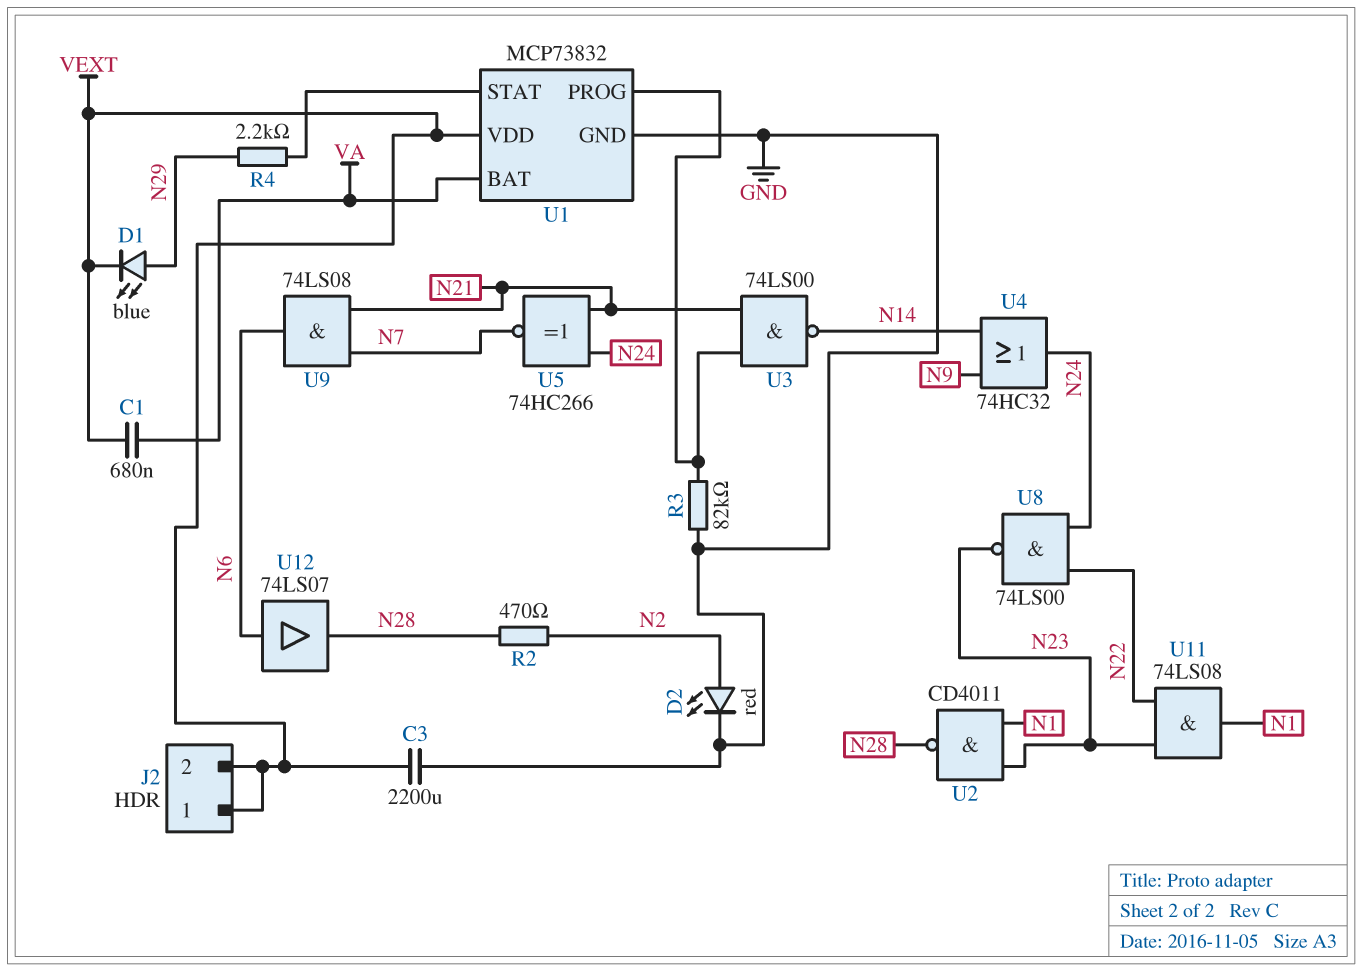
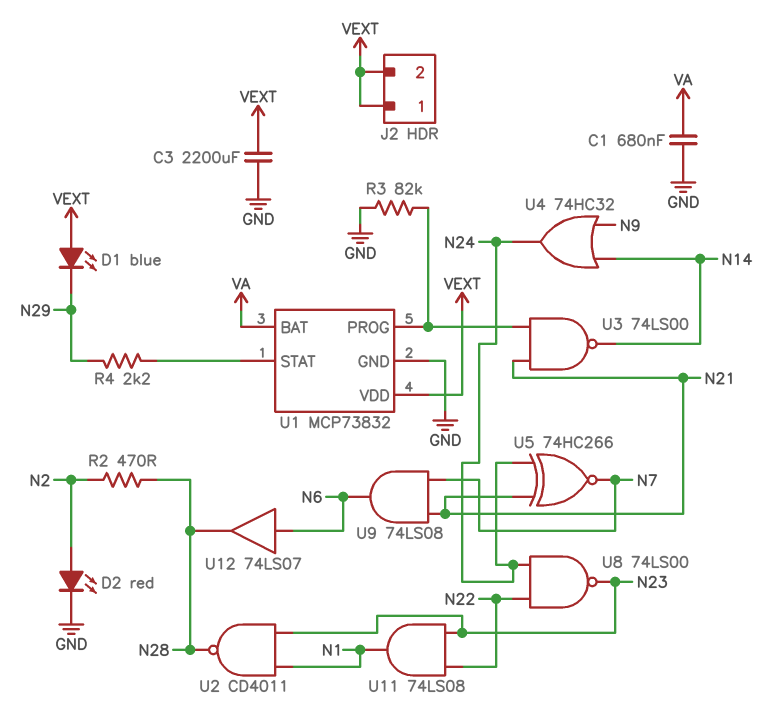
C1: 680nF (VA, VEXT) -> 680nF (GND, VA)
D1: LED blue (A N29, K VEXT) -> LED blue (A VEXT, K N29)

